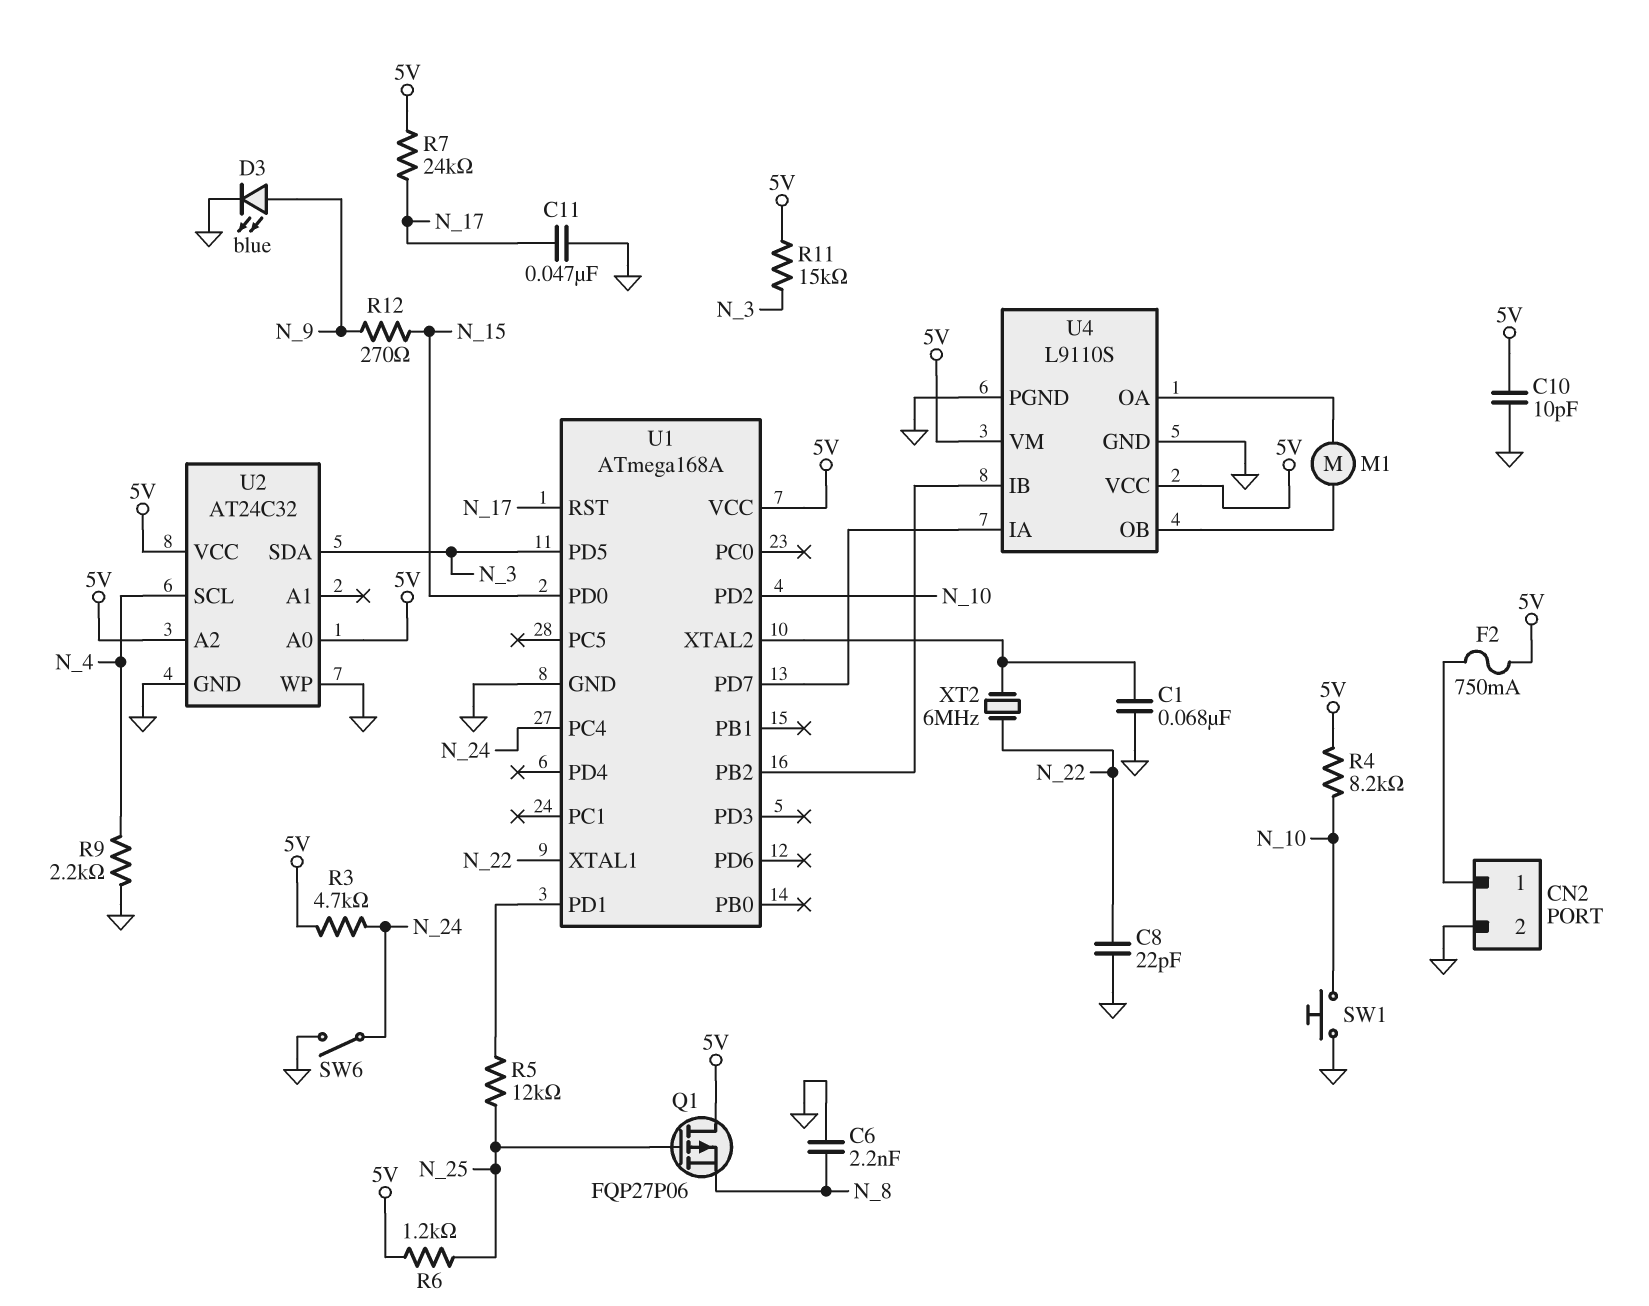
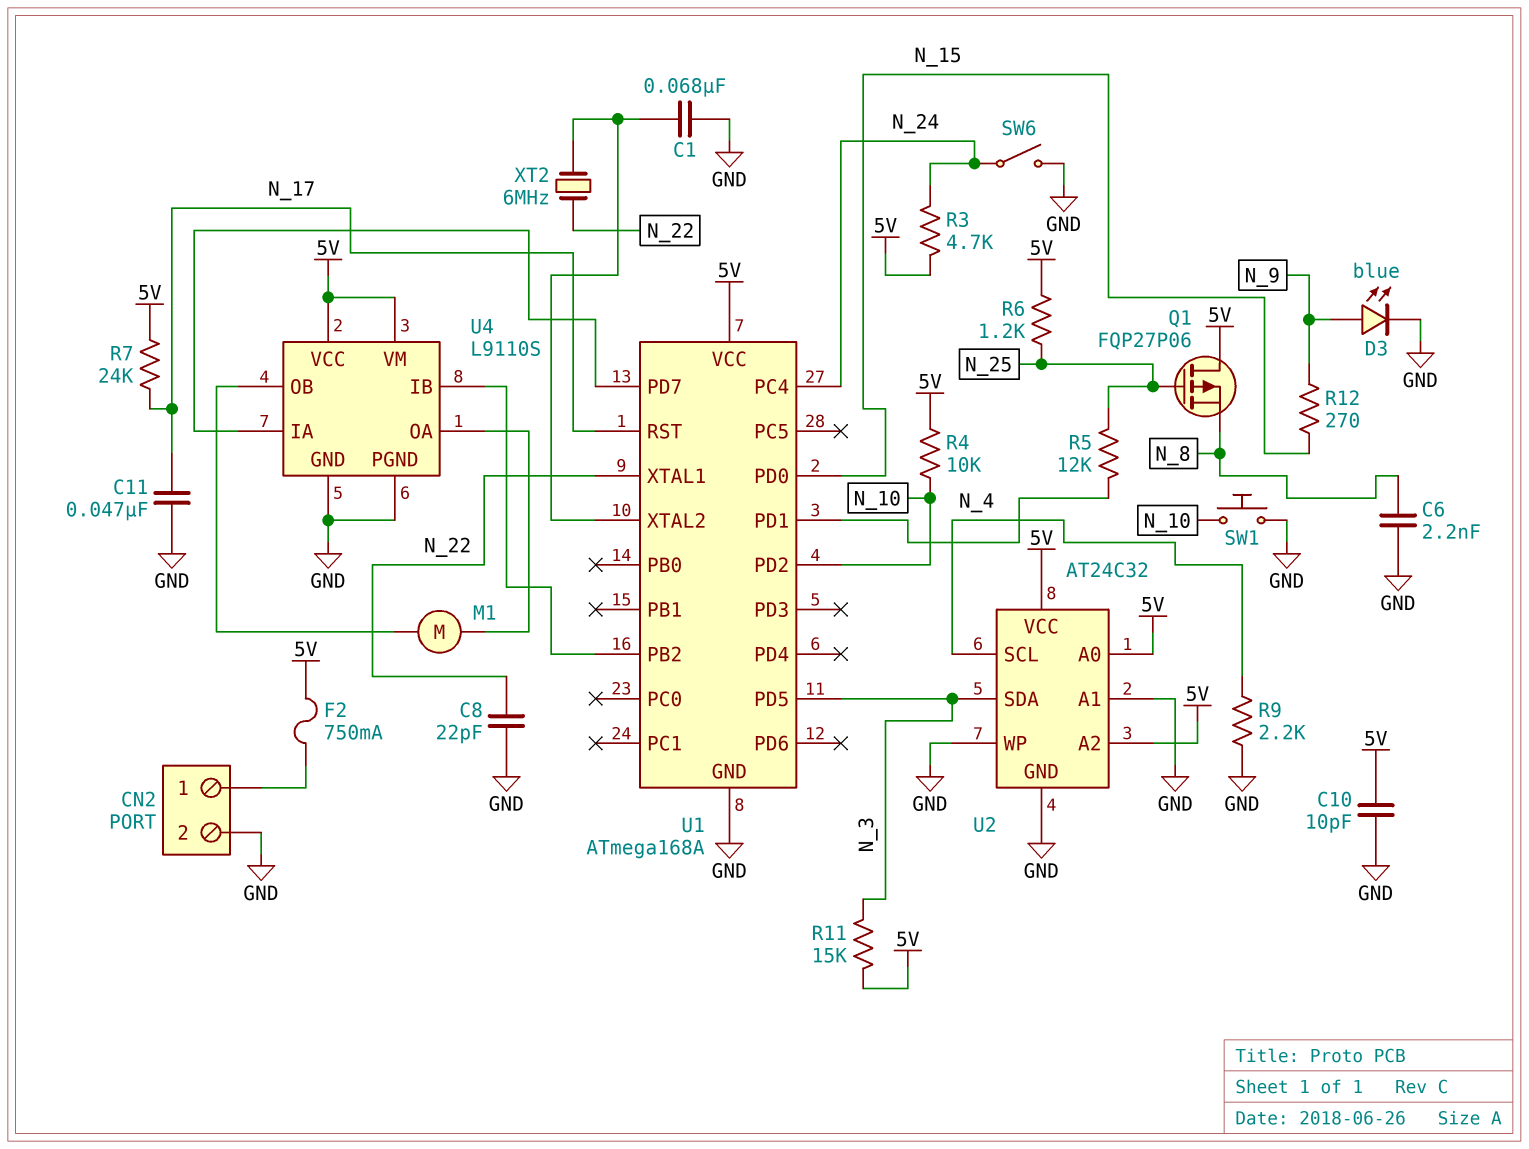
R4: 8.2k (5V, N_10) -> 10k (5V, N_10)
U2 pin A1: none -> GND

